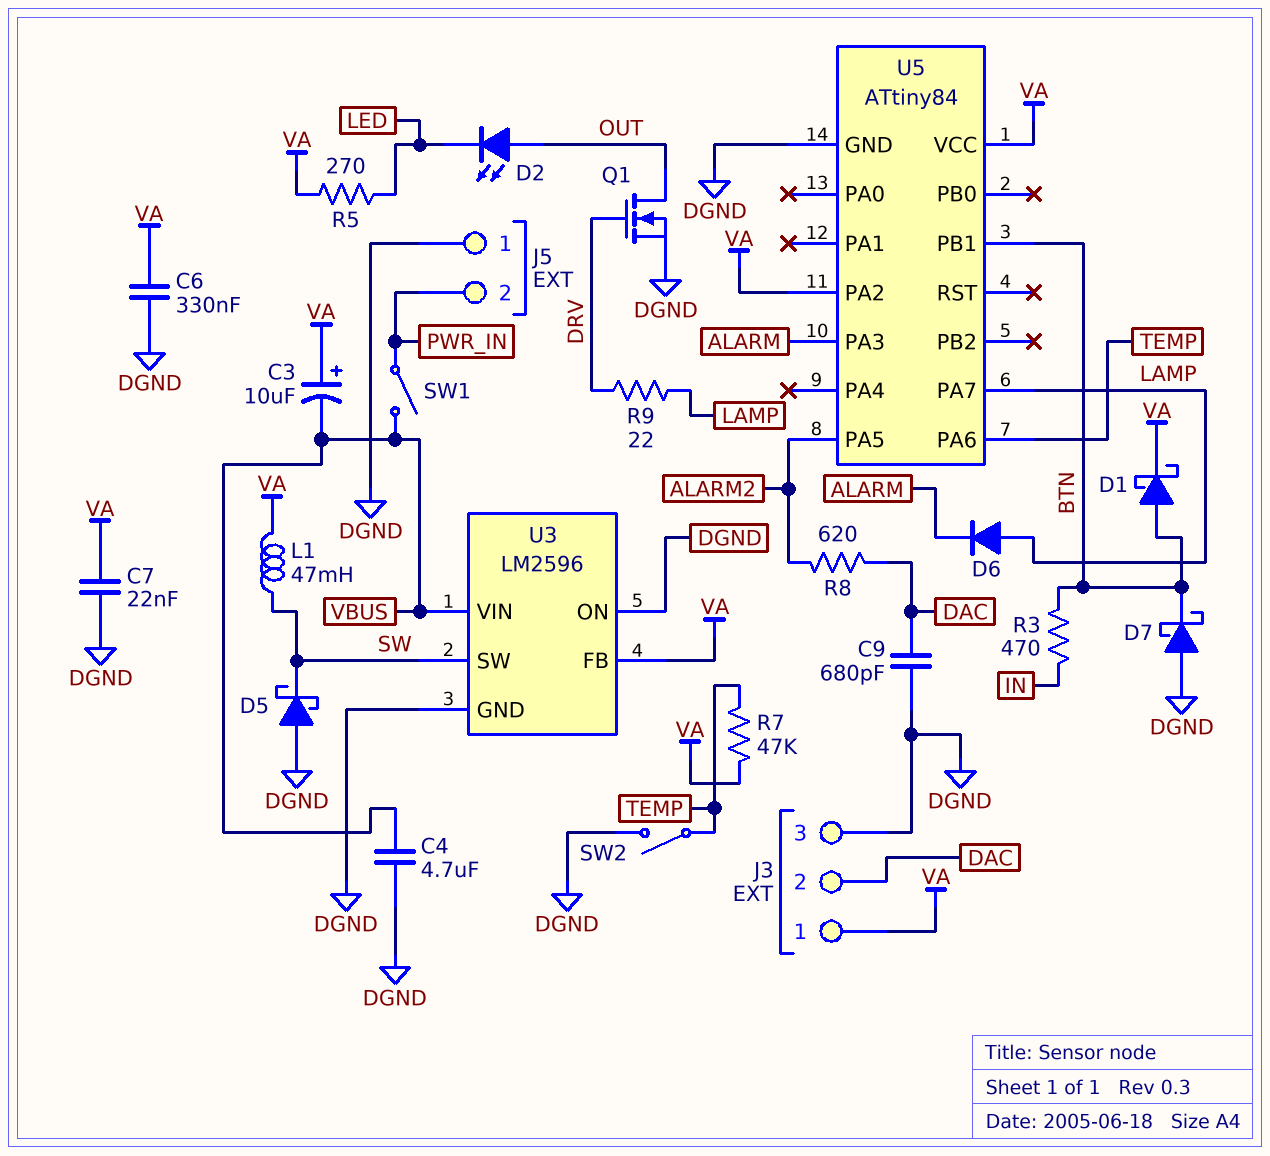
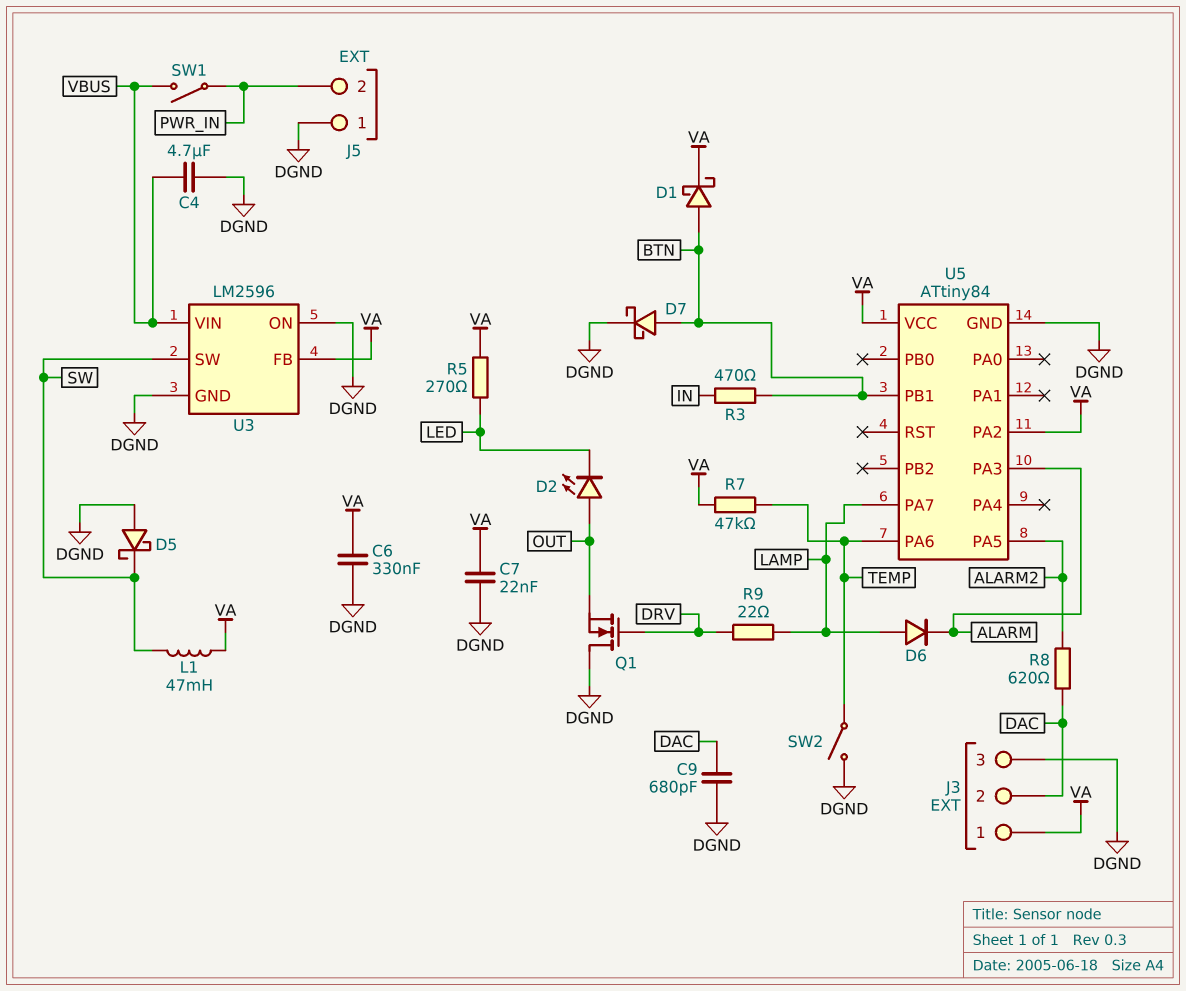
C3: 10uF (plus VA, minus VBUS) -> none
D7: schottky (A DGND, K BTN) -> schottky (A BTN, K DGND)
Q1: NMOS (G DRV, D OUT, S DGND) -> NMOS (G DRV, D DGND, S OUT)

